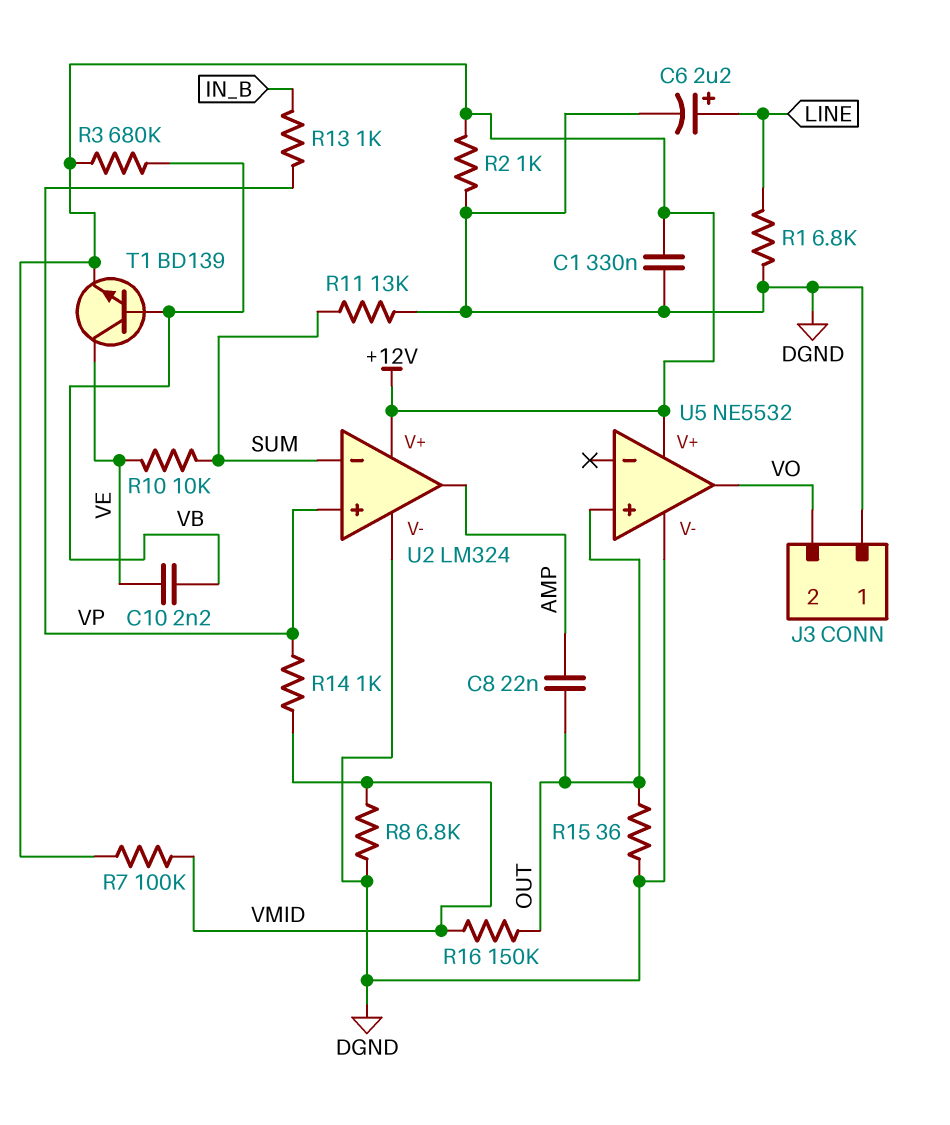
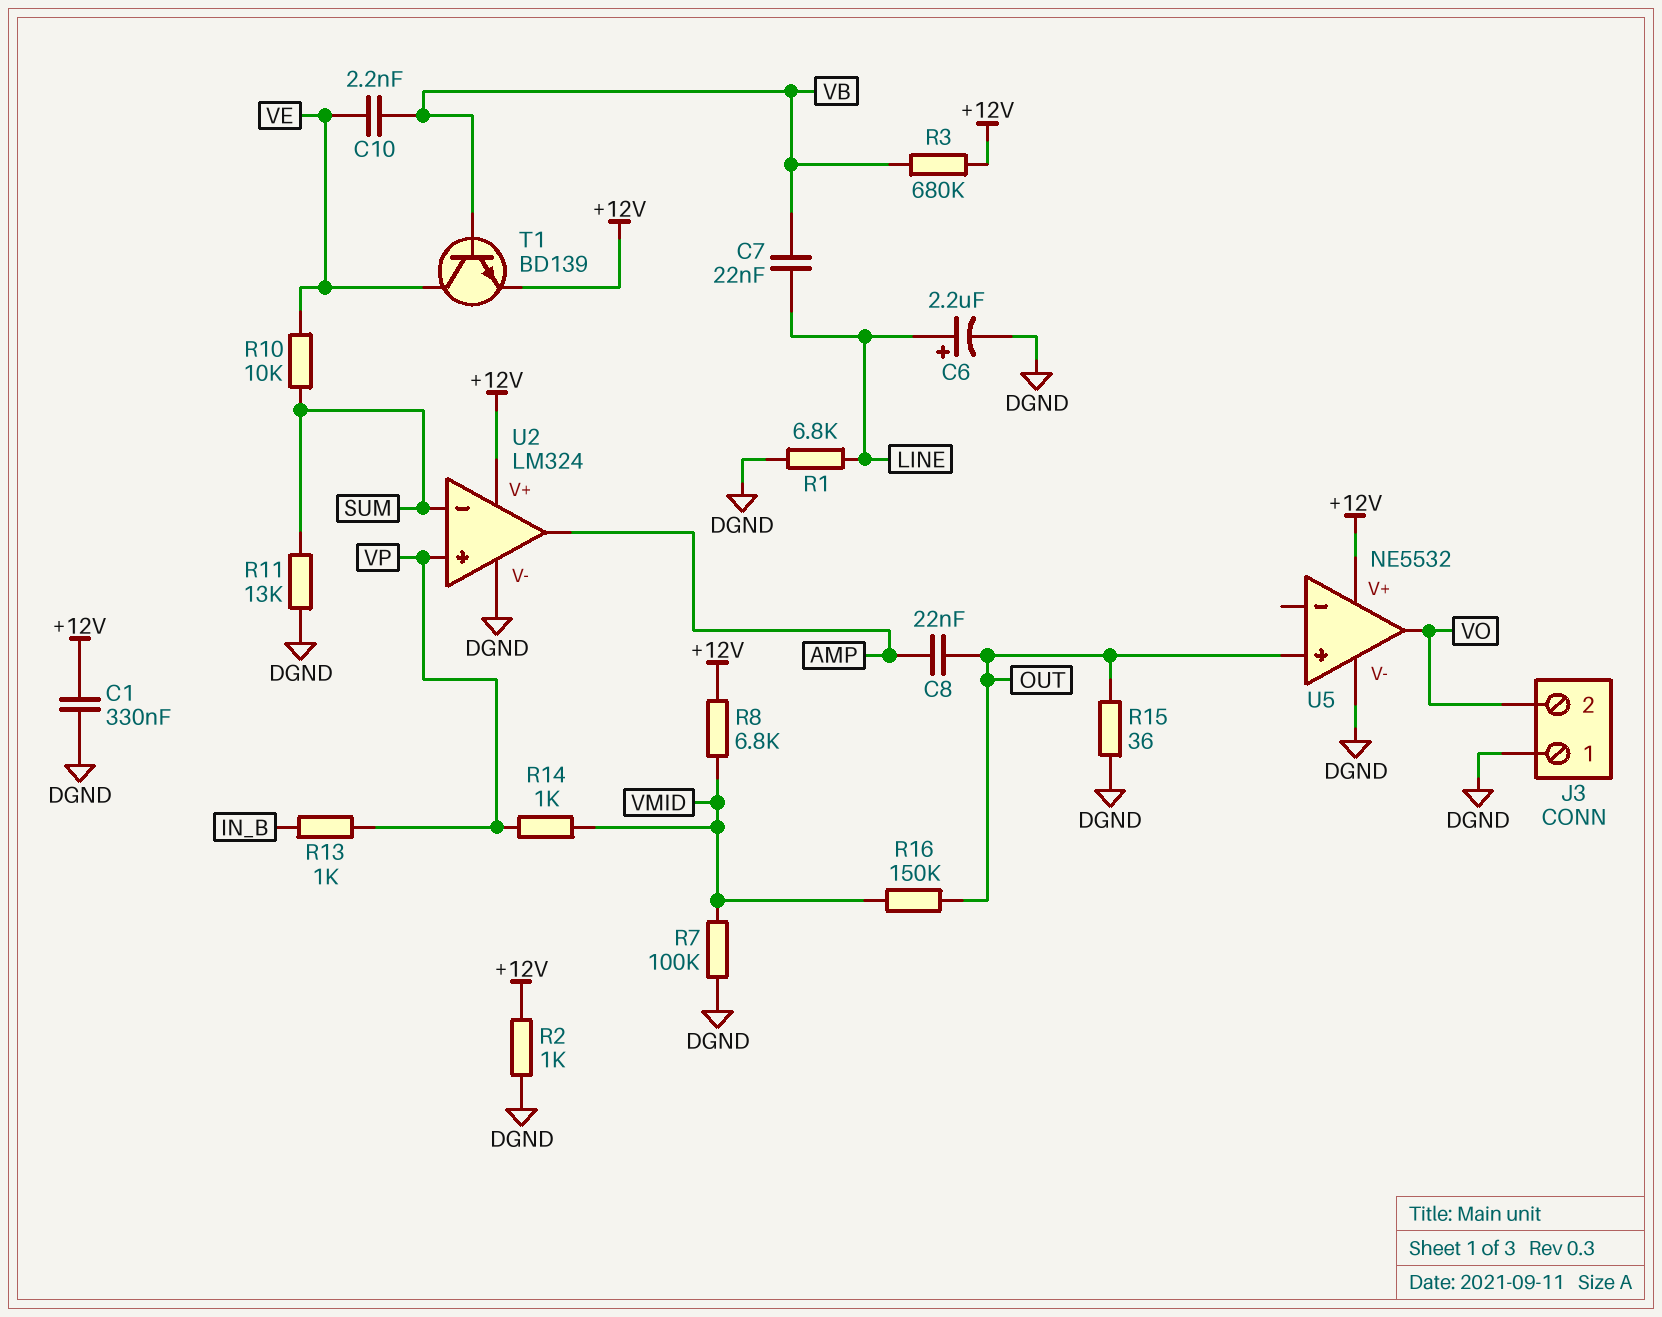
C7: none -> 22nF (LINE, VB)
R7: 100k (+12V, VMID) -> 100k (DGND, VMID)
R8: 6.8k (DGND, VMID) -> 6.8k (+12V, VMID)

